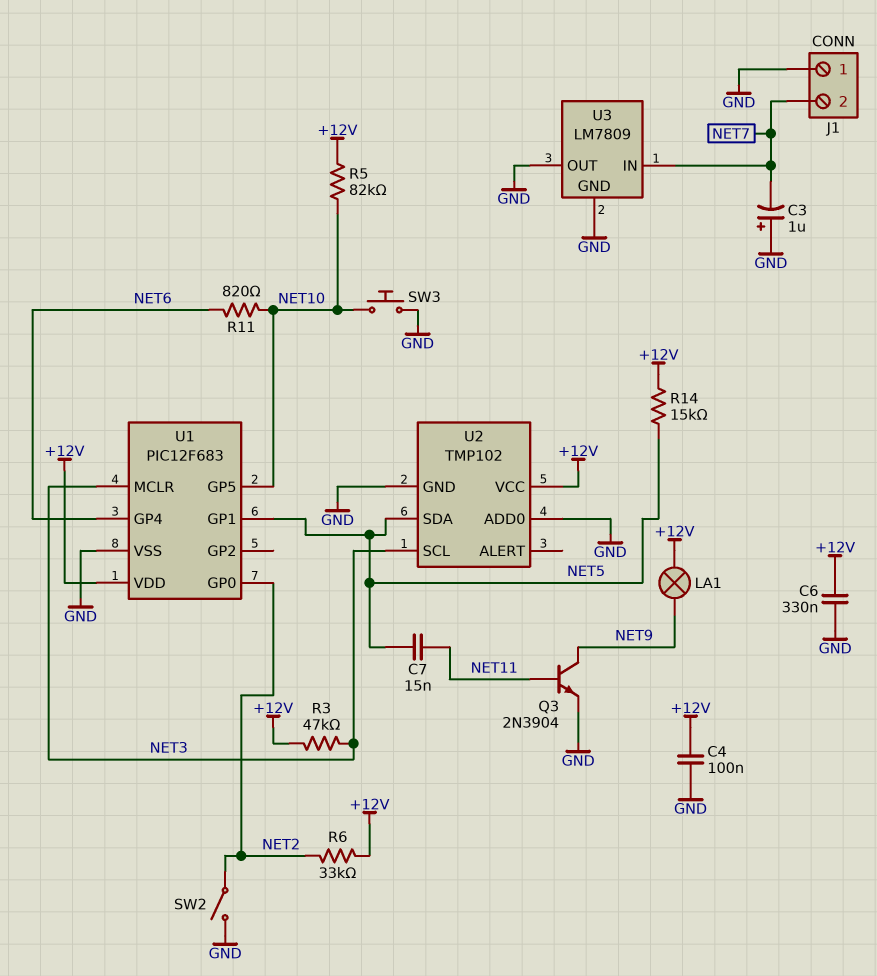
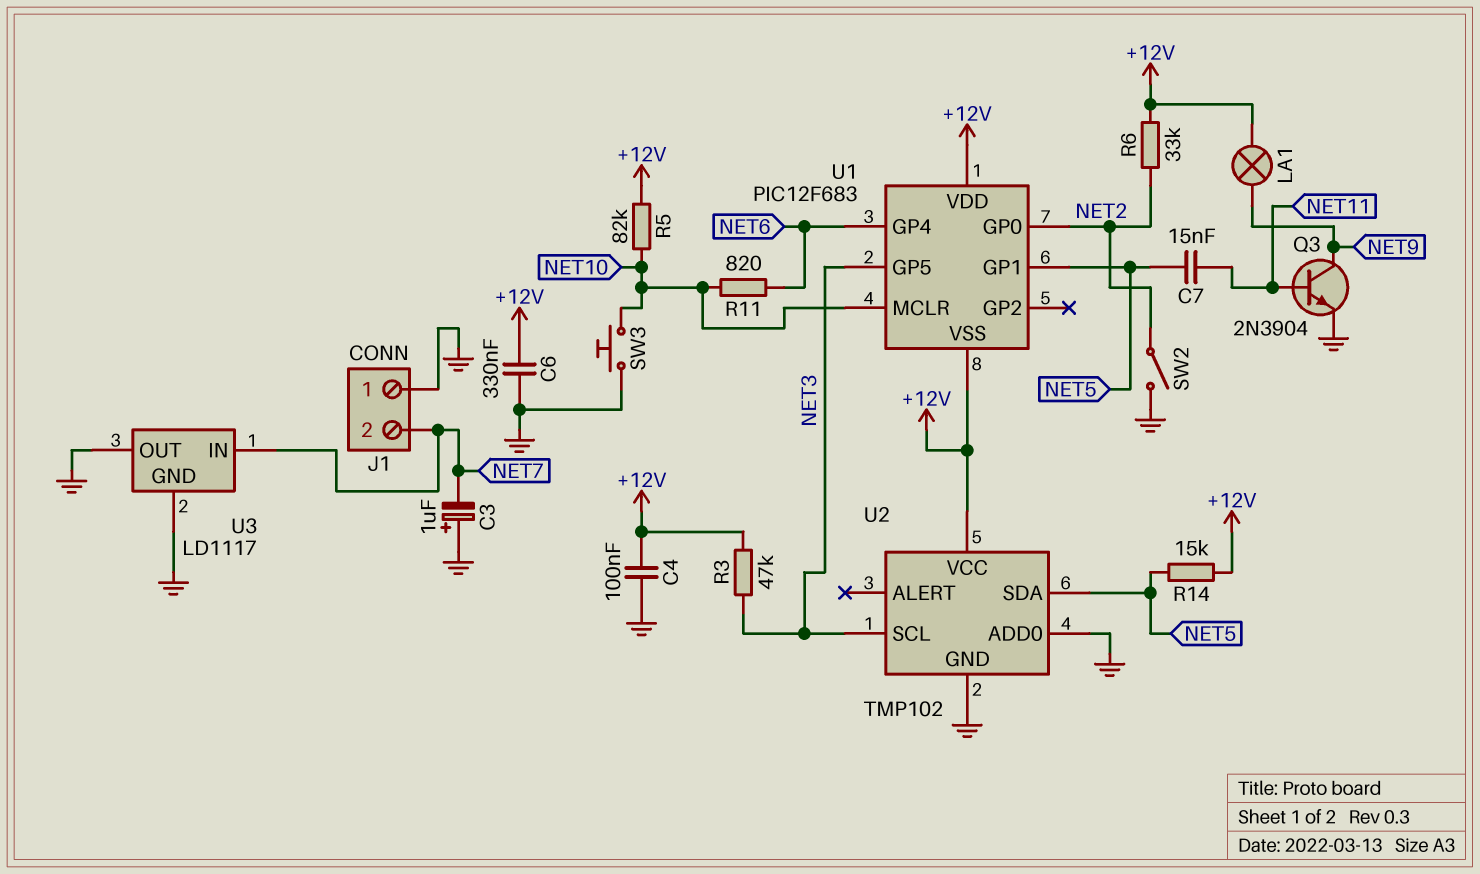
U1 pin GP5: NET10 -> NET3
U1 pin MCLR: NET3 -> NET10
U1 pin VSS: GND -> +12V
U3: LM7809 -> LD1117

